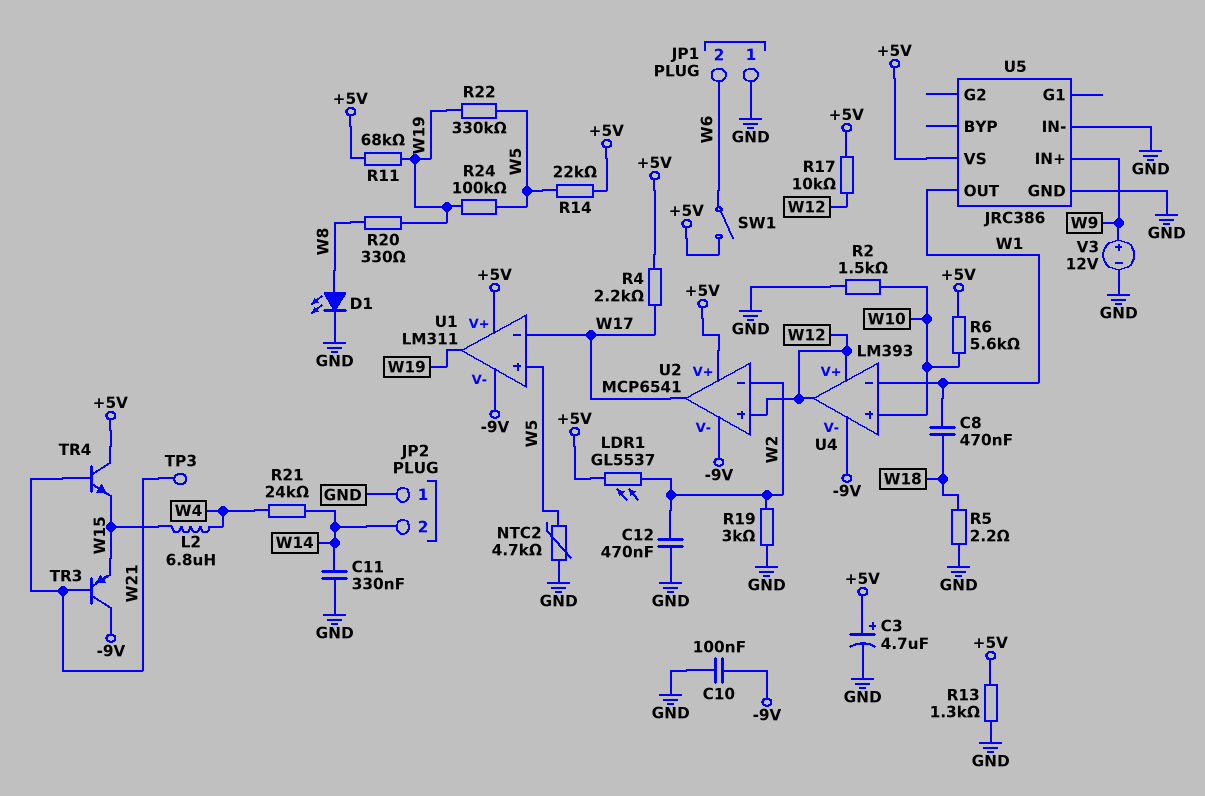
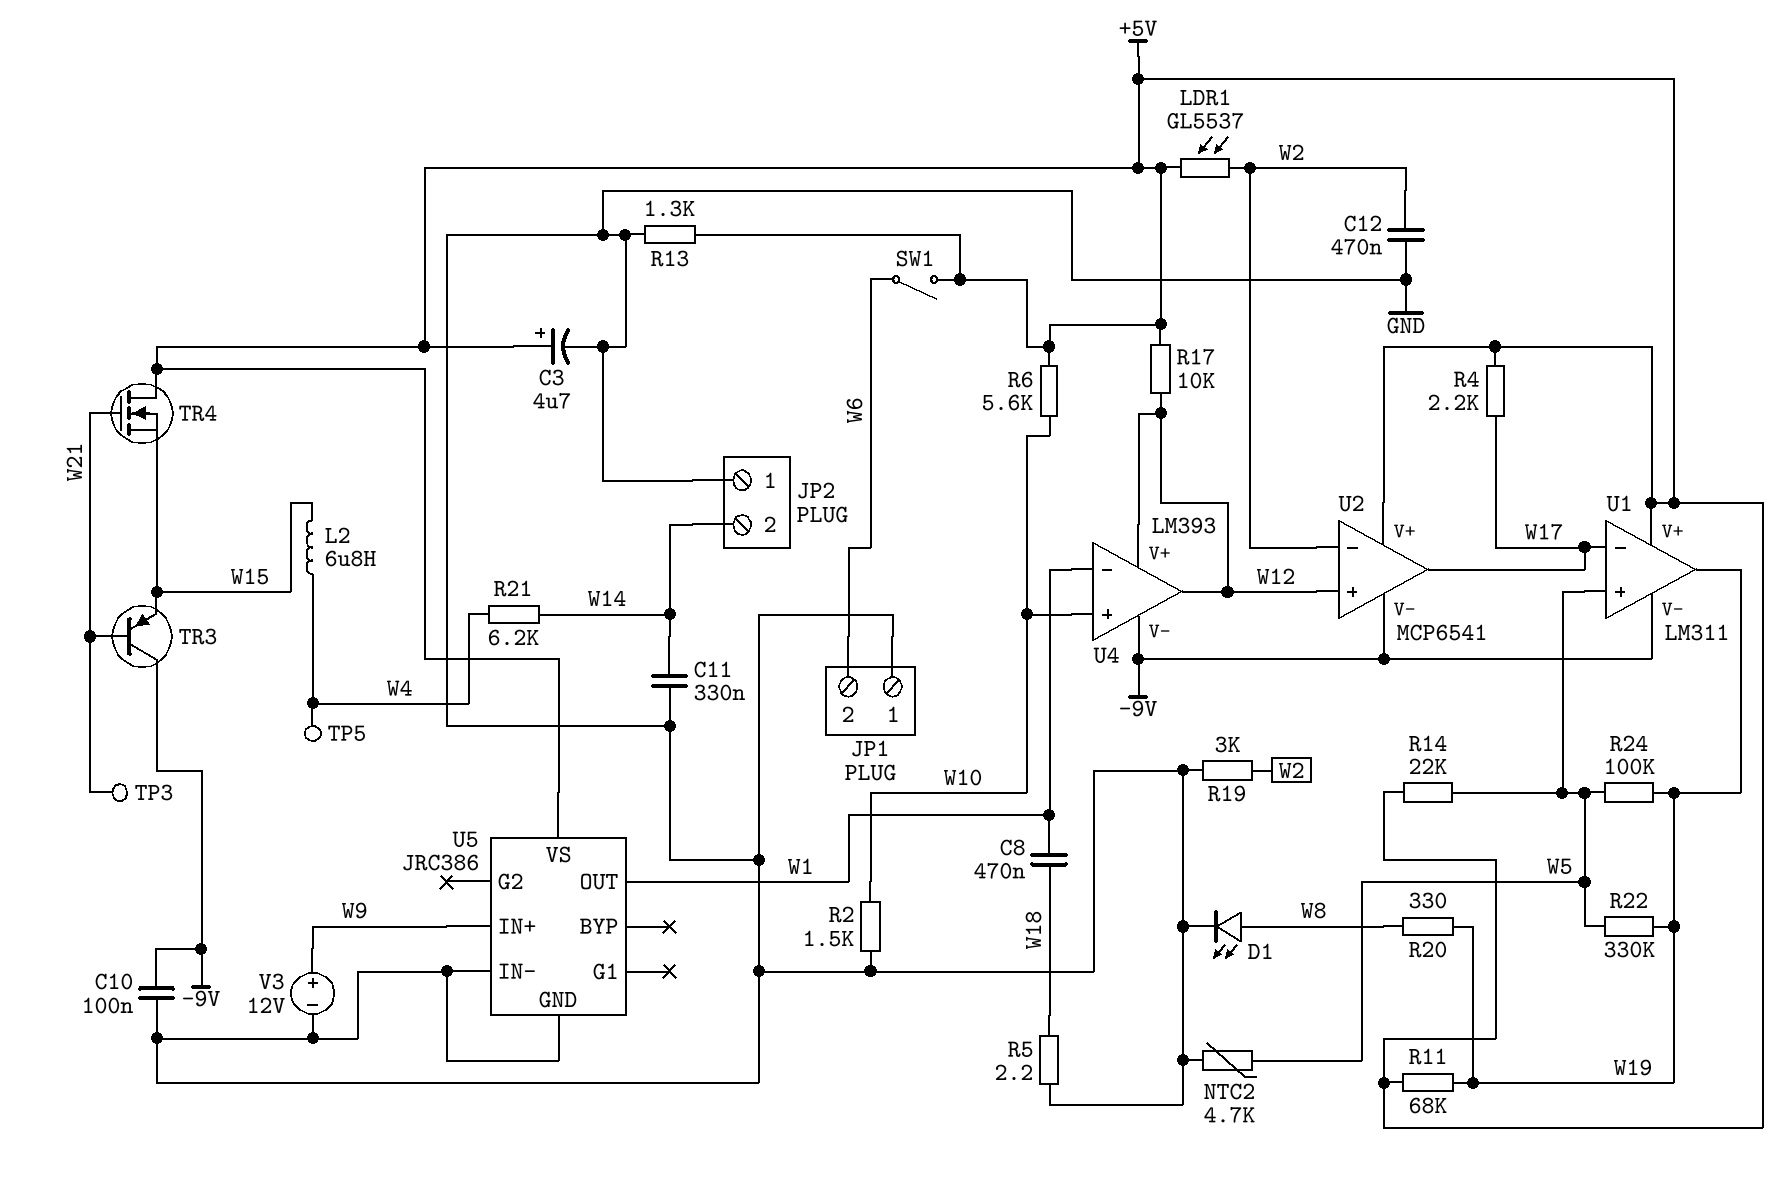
R21: 24k (W4, W14) -> 6.2k (W4, W14)
TP5: none -> test point (W4)
TR4: NPN (B W21, C +5V, E W15) -> NMOS (G W21, D +5V, S W15)

